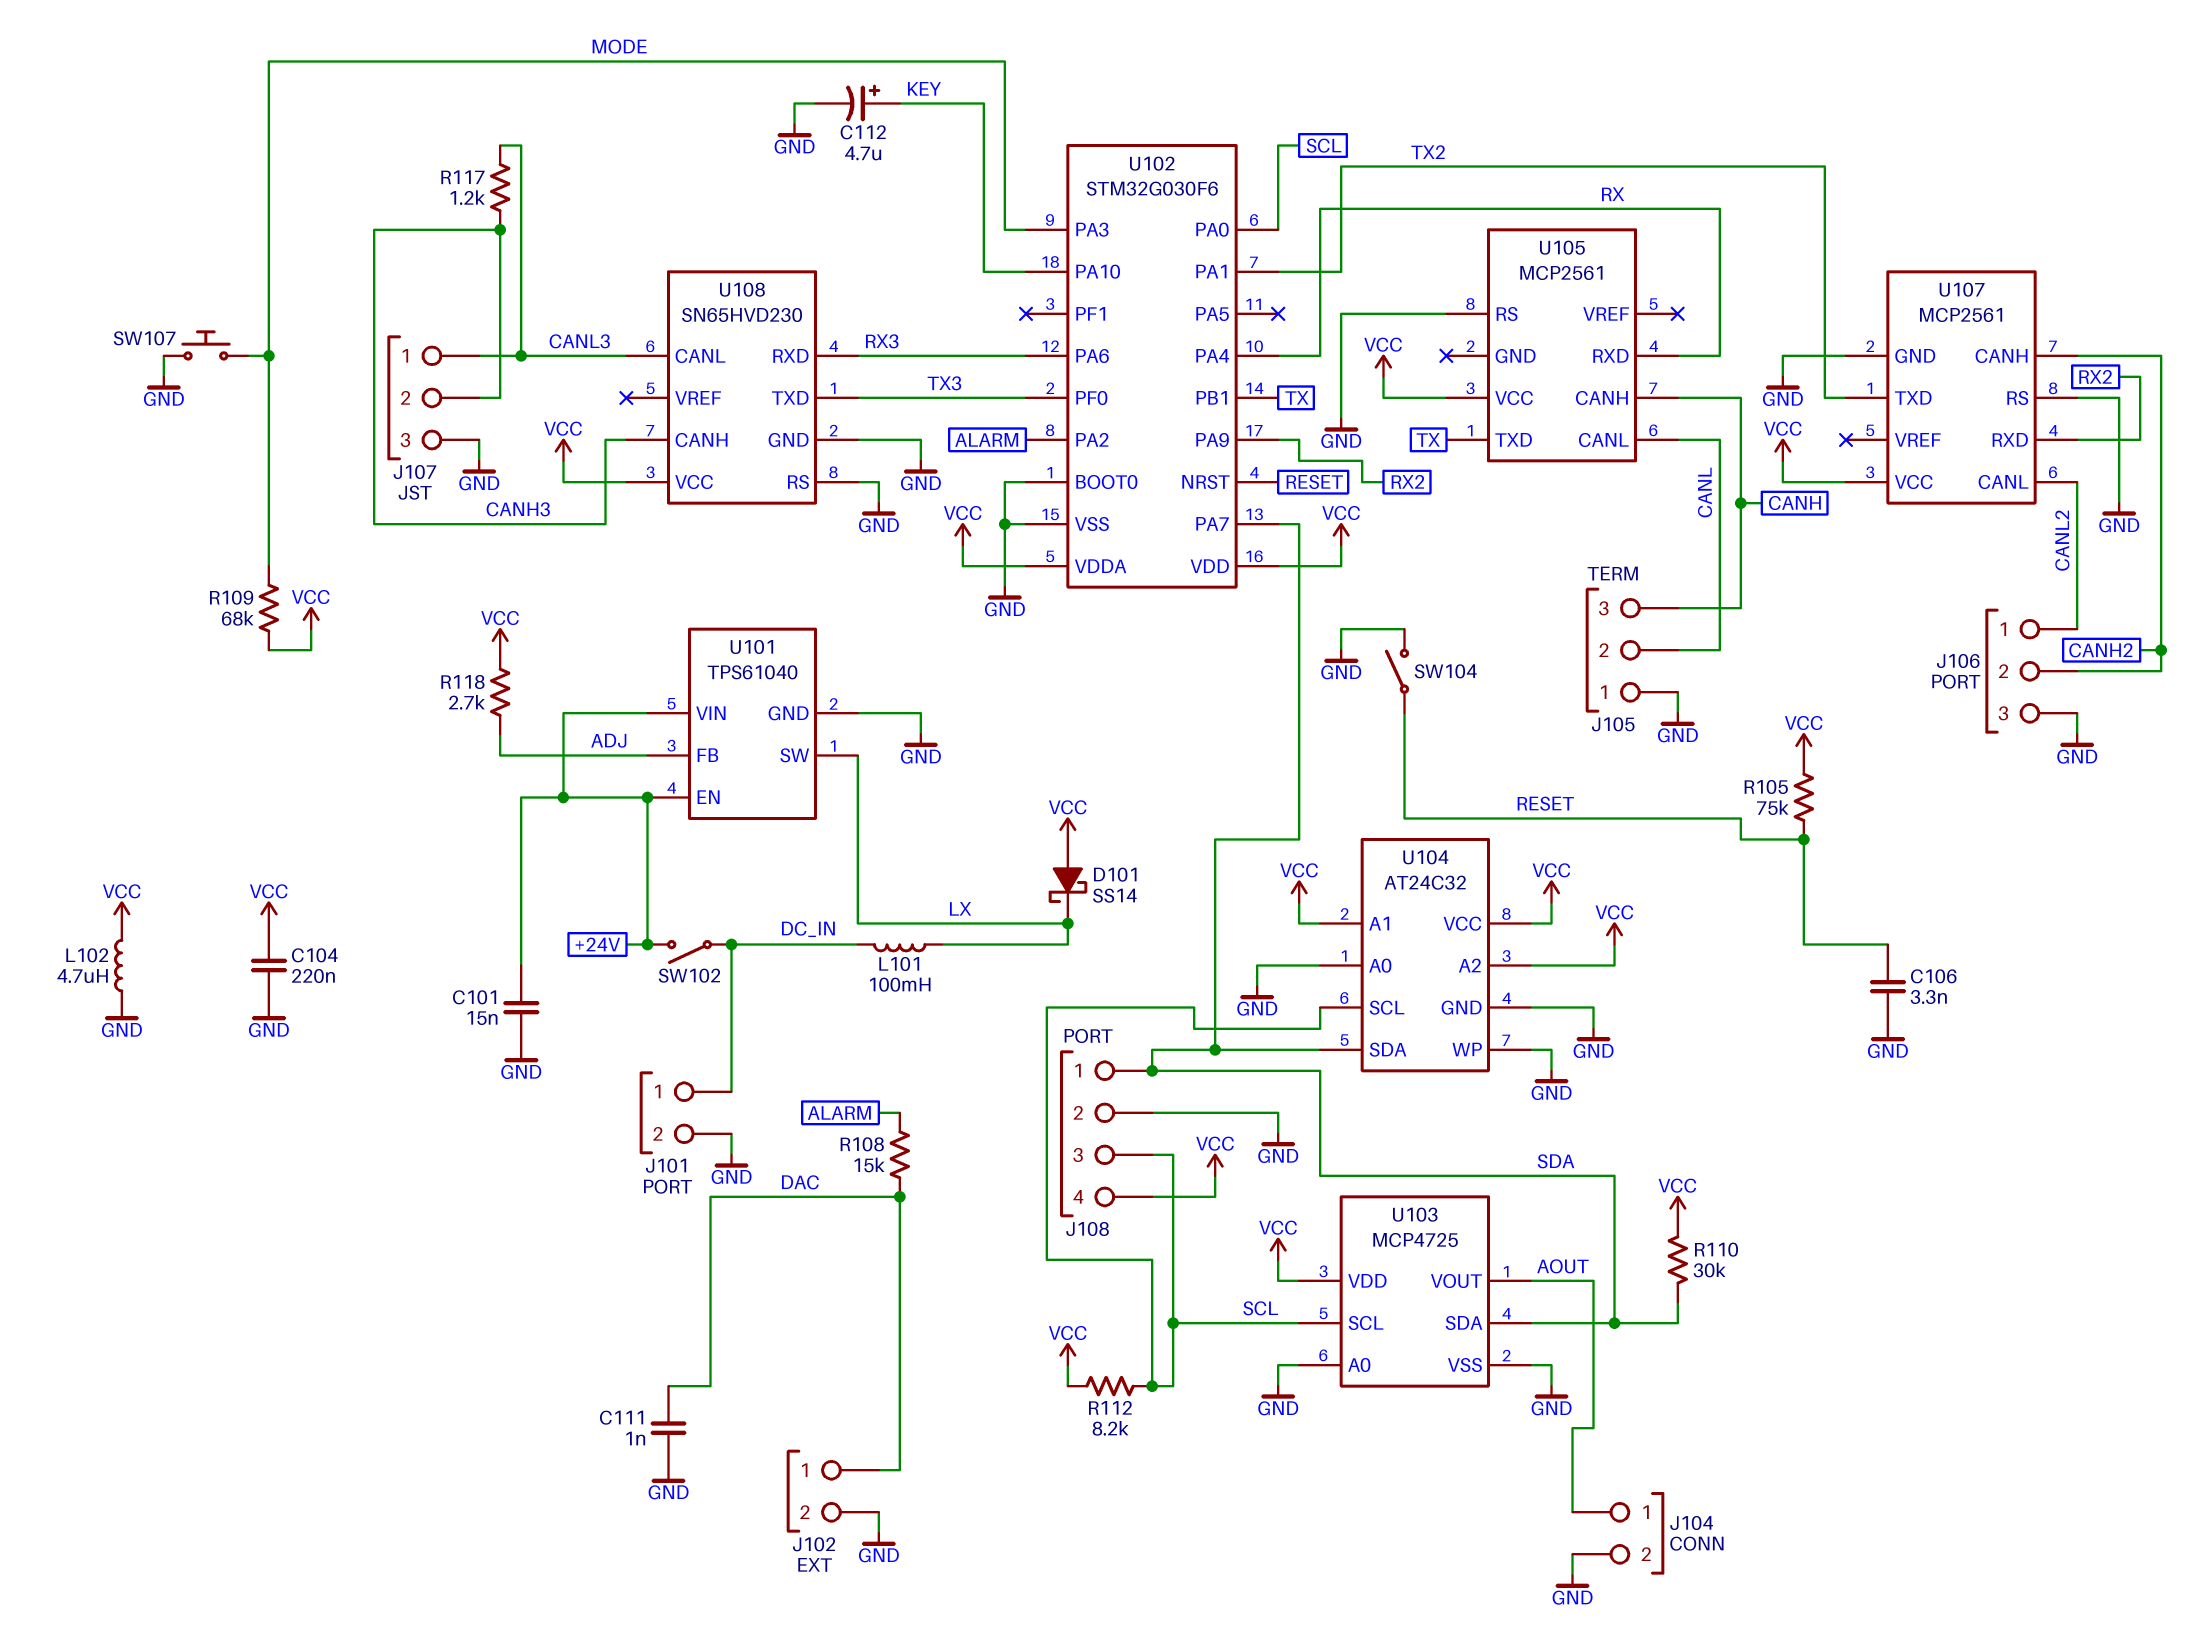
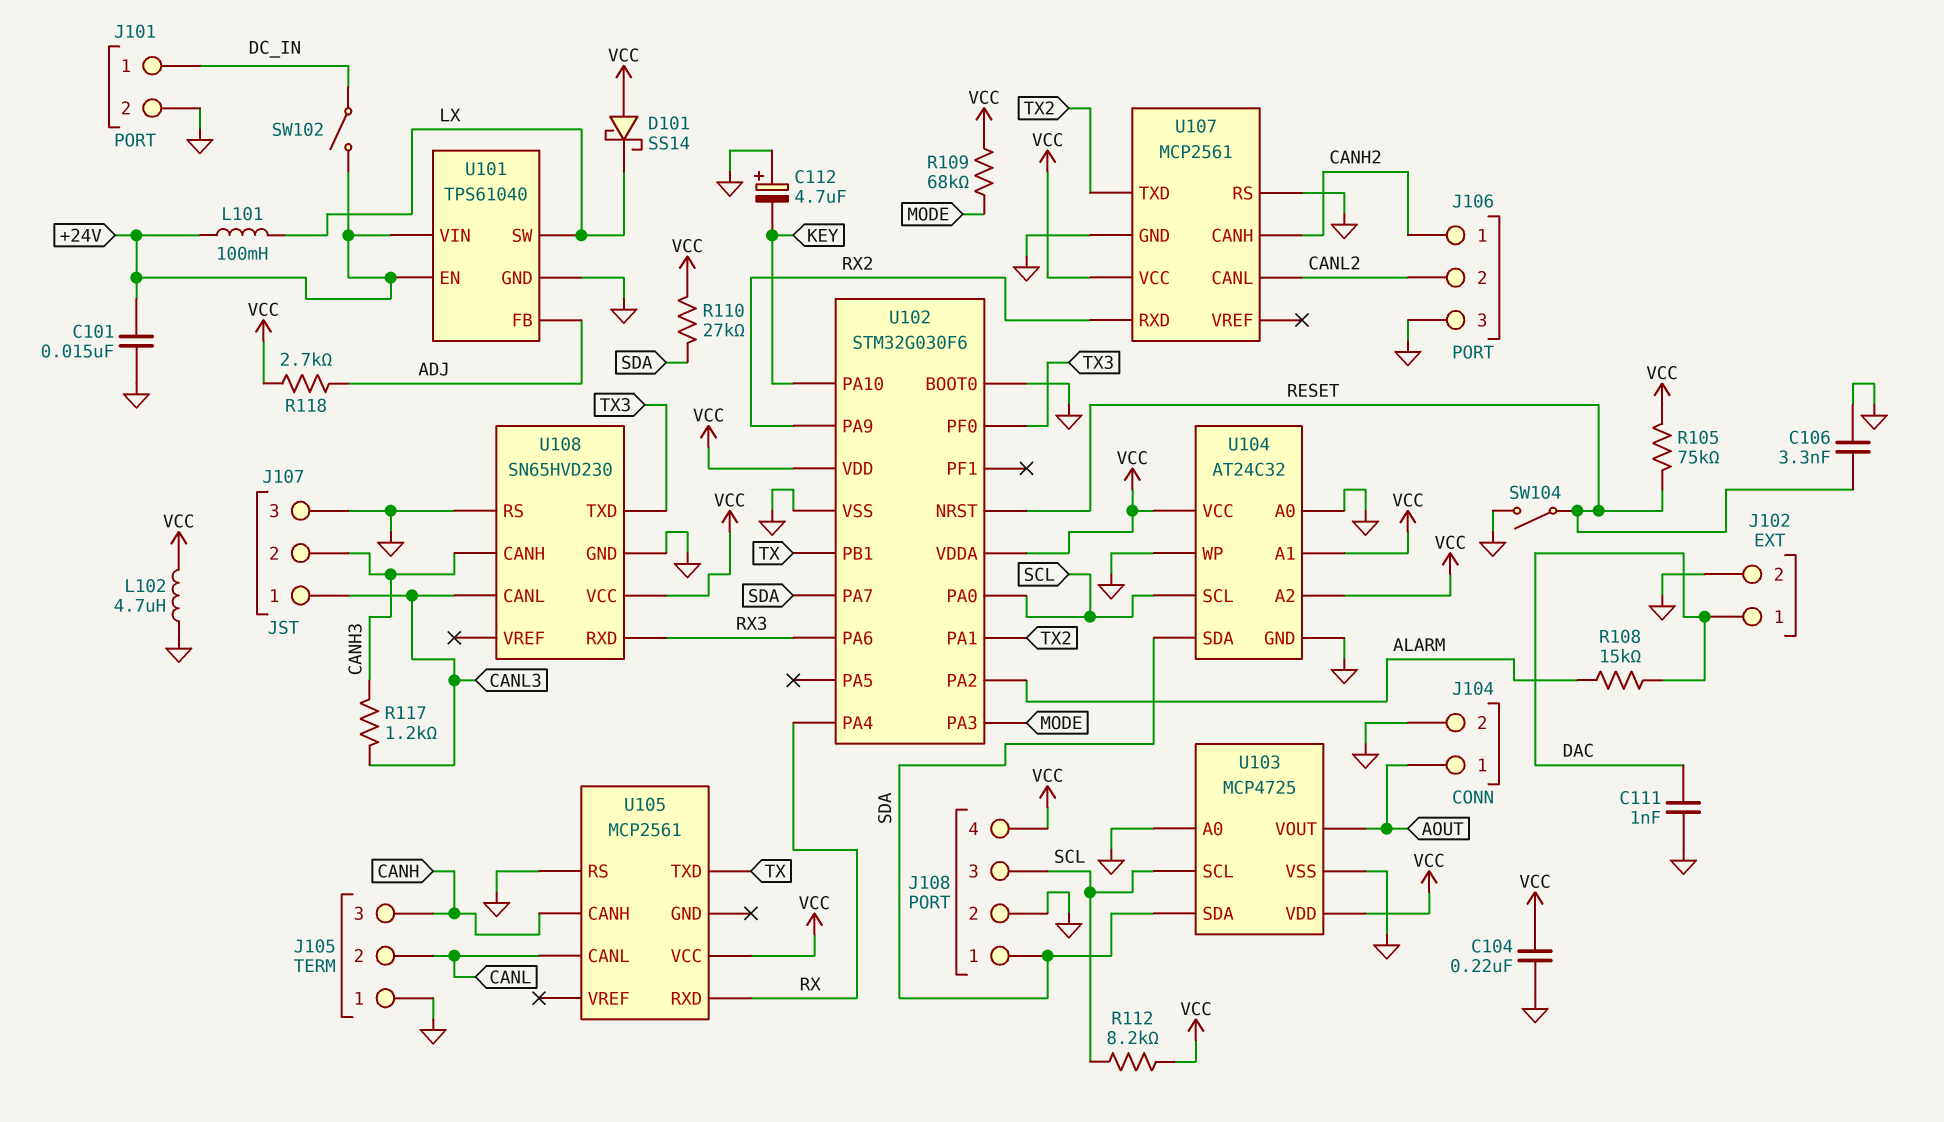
C112: 4.7uF (plus KEY, minus GND) -> 4.7uF (plus GND, minus KEY)
J106 pin 1: CANL2 -> CANH2
J106 pin 2: CANH2 -> CANL2
L101: 100mH (DC_IN, LX) -> 100mH (+24V, LX)
R110: 30k (SDA, VCC) -> 27k (SDA, VCC)
SW107: button (GND, MODE) -> none

